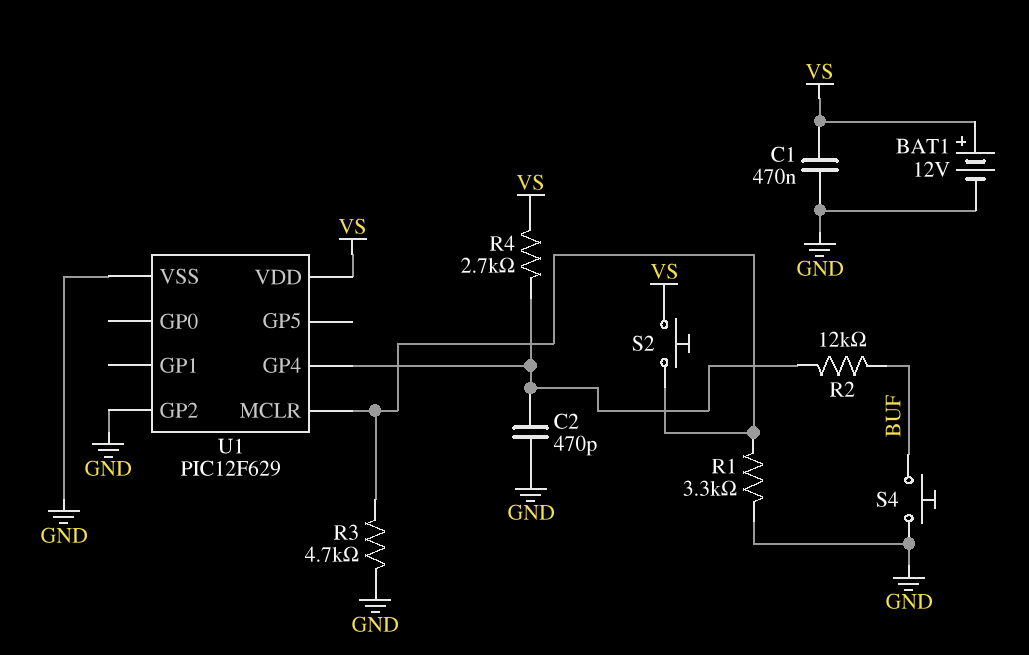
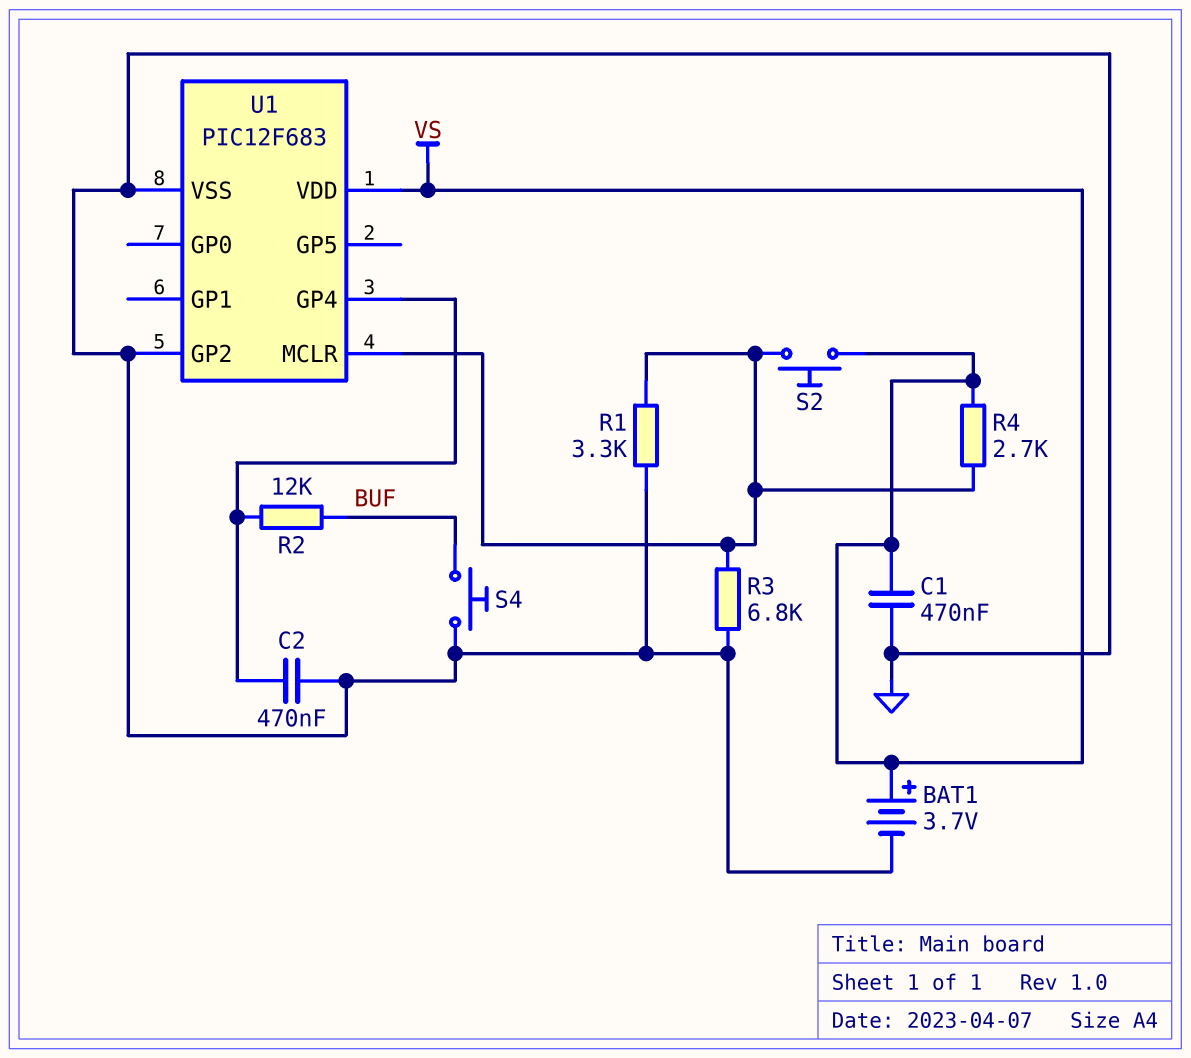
BAT1: 12V (plus VS, minus GND) -> 3.7V (plus VS, minus GND)
C2: 470pF (GND, U1/GP4) -> 470nF (GND, U1/GP4)
R3: 4.7k (GND, U1/MCLR) -> 6.8k (GND, U1/MCLR)
R4: 2.7k (U1/GP4, VS) -> 2.7k (U1/MCLR, VS)
U1: PIC12F629 -> PIC12F683

